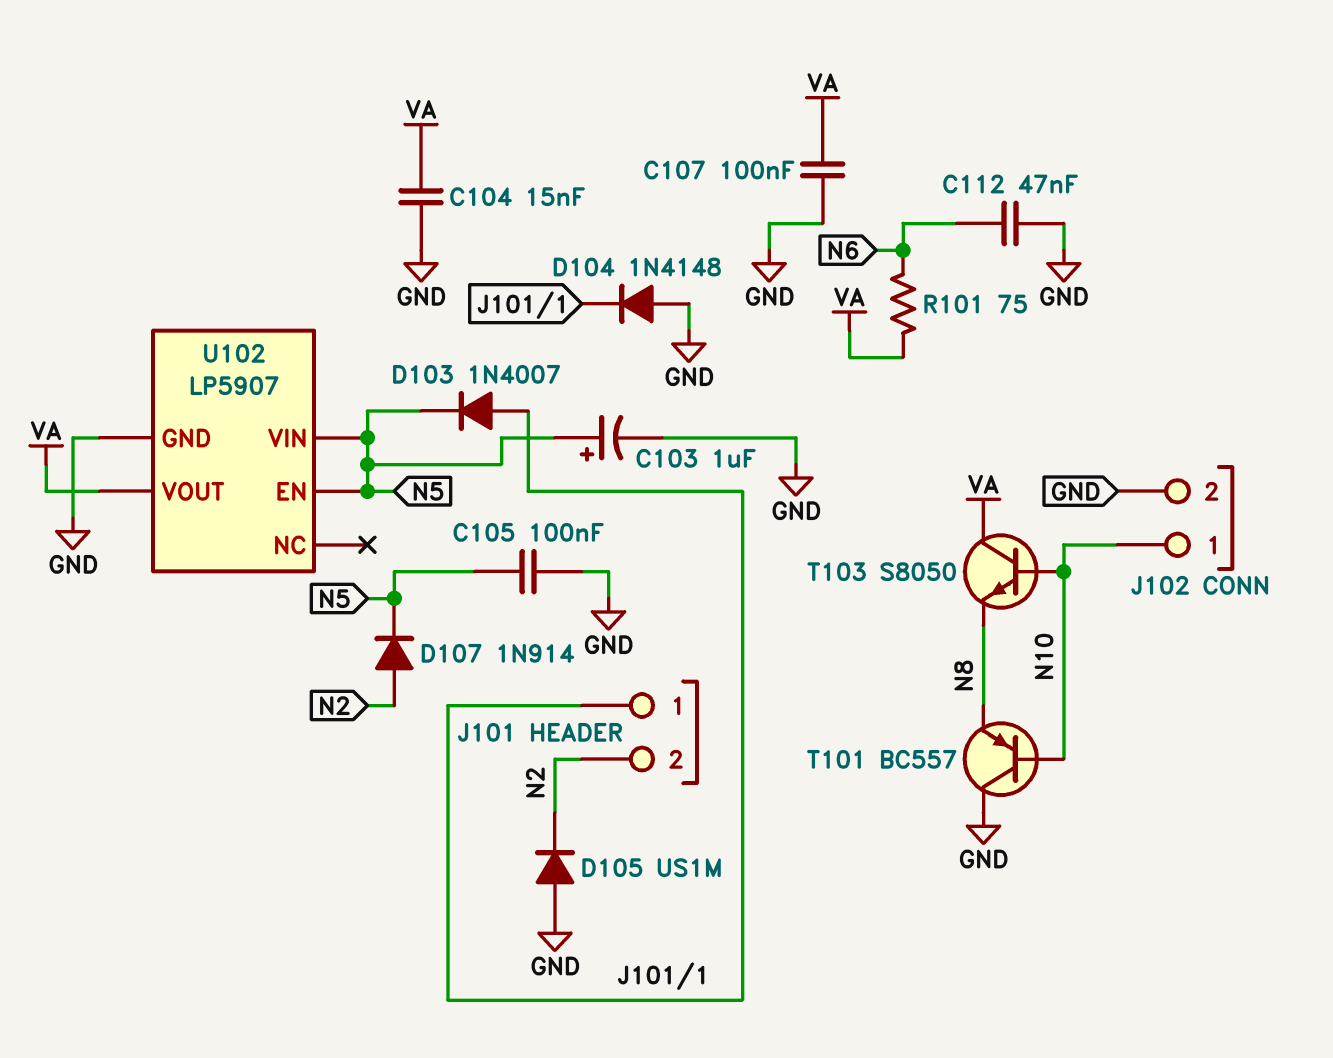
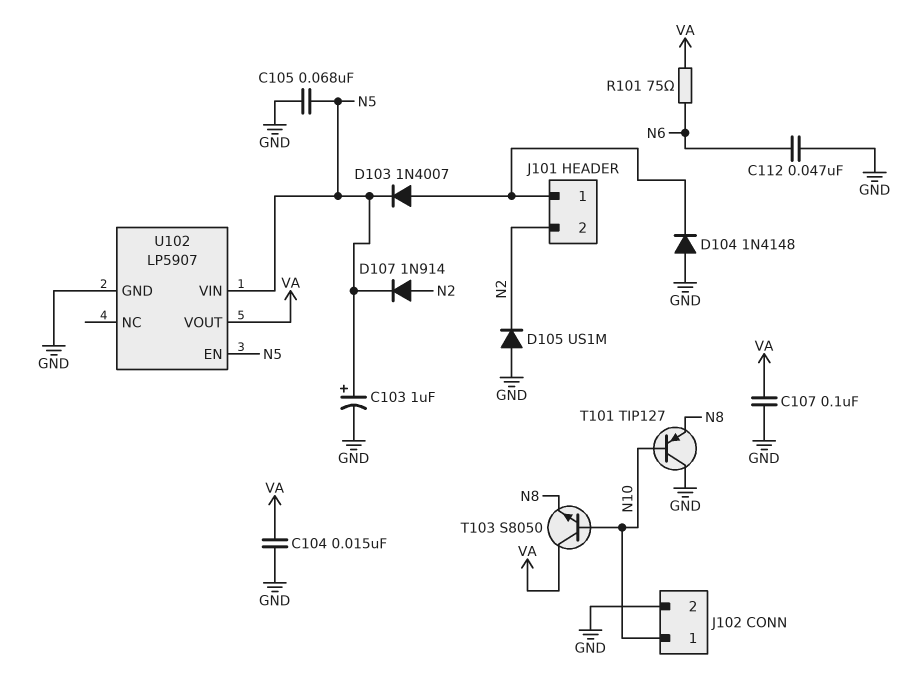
C105: 100nF (GND, N5) -> 68nF (GND, N5)
T101: PNP BC557 (B N10, C GND, E N8) -> PNP TIP127 (B N10, C GND, E N8)

